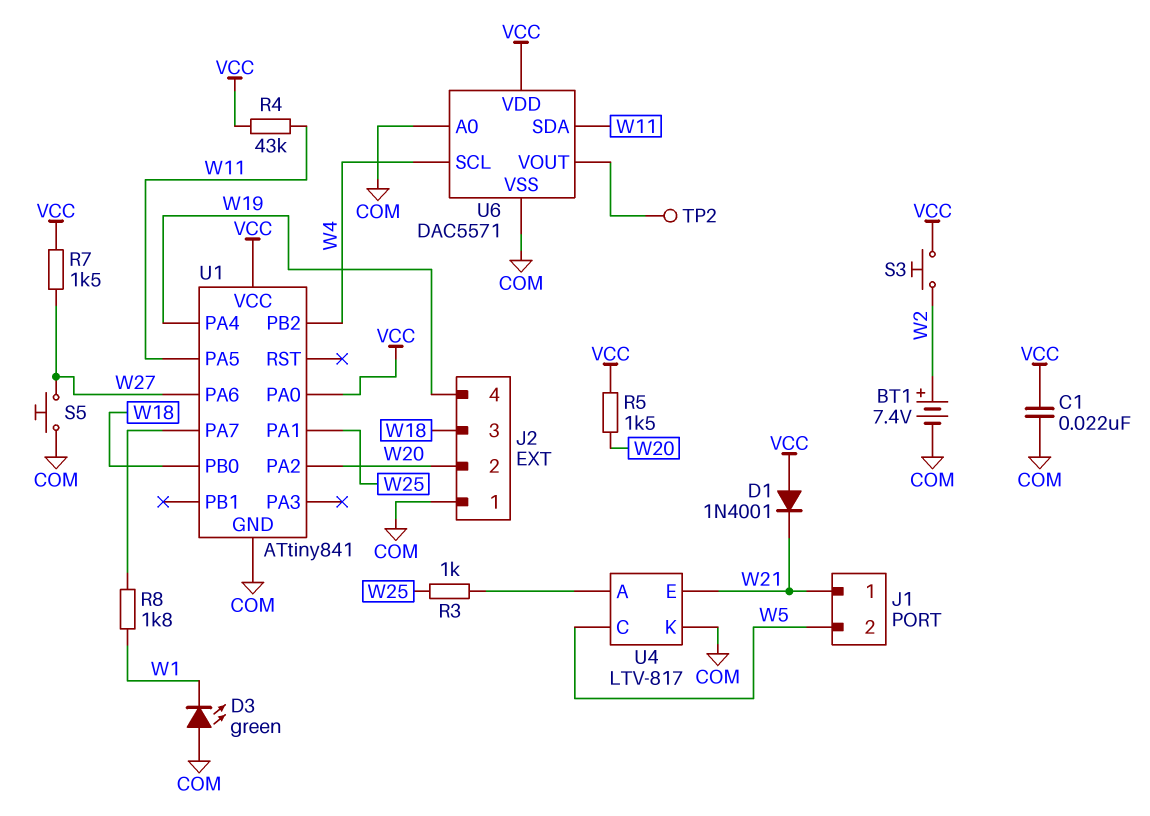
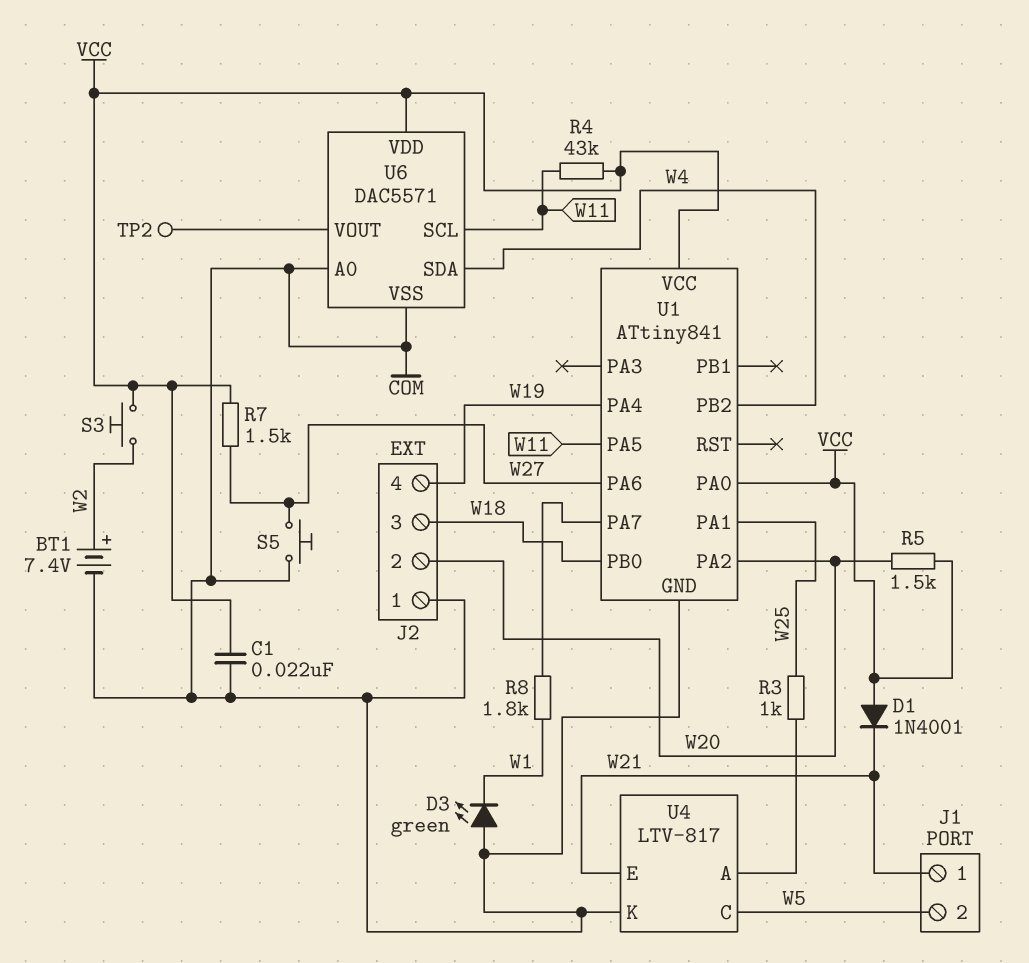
U6 pin SCL: W4 -> W11
U6 pin SDA: W11 -> W4

